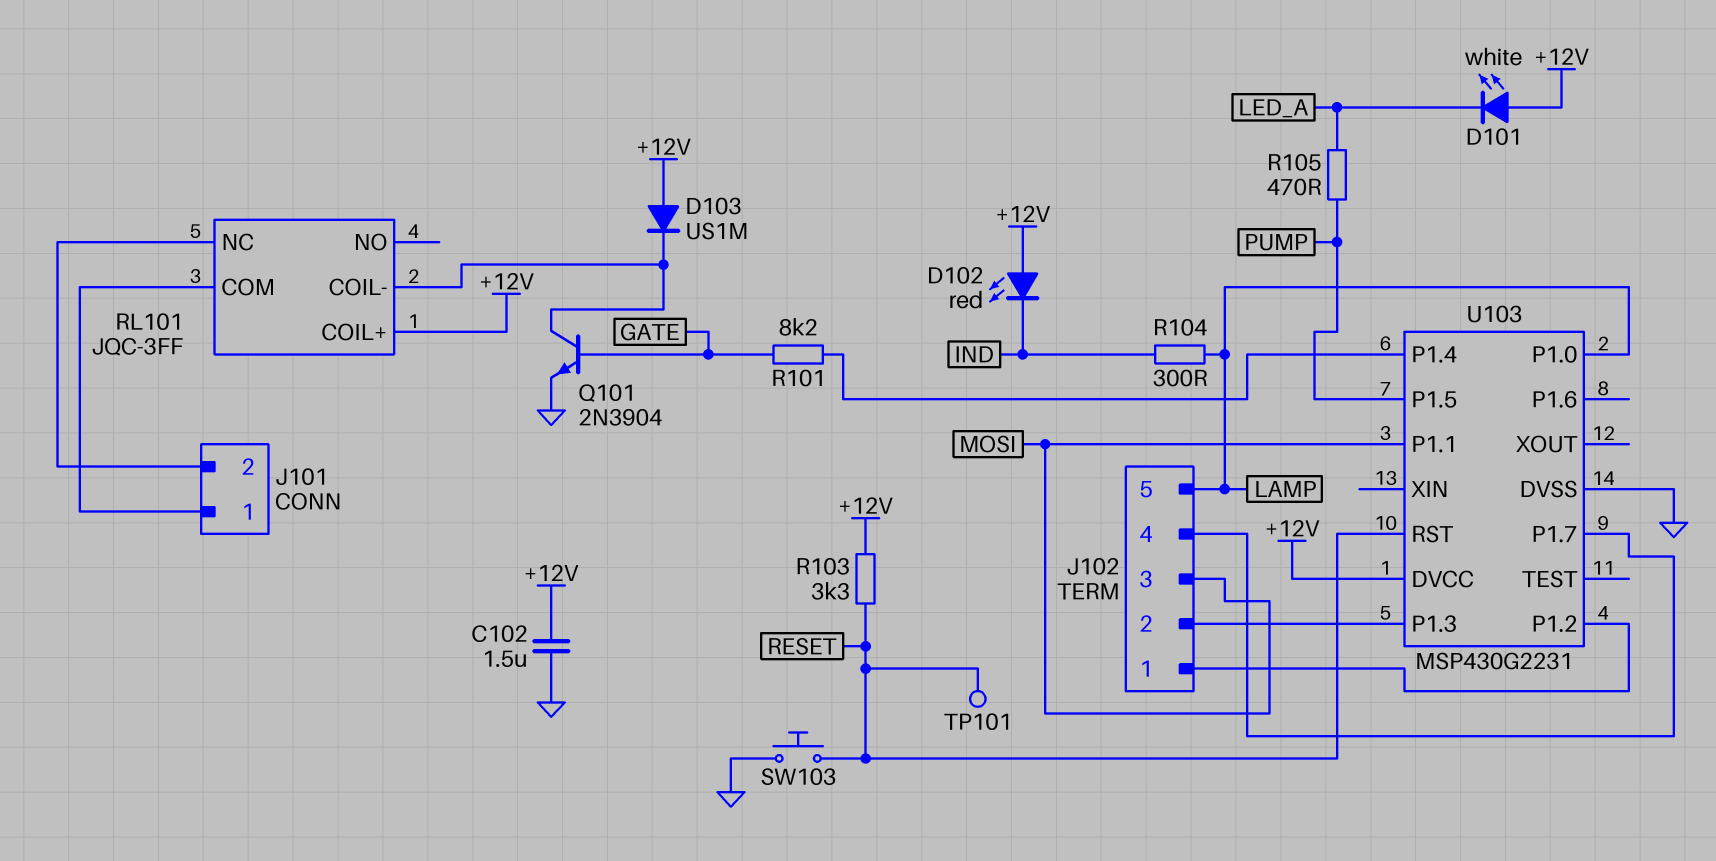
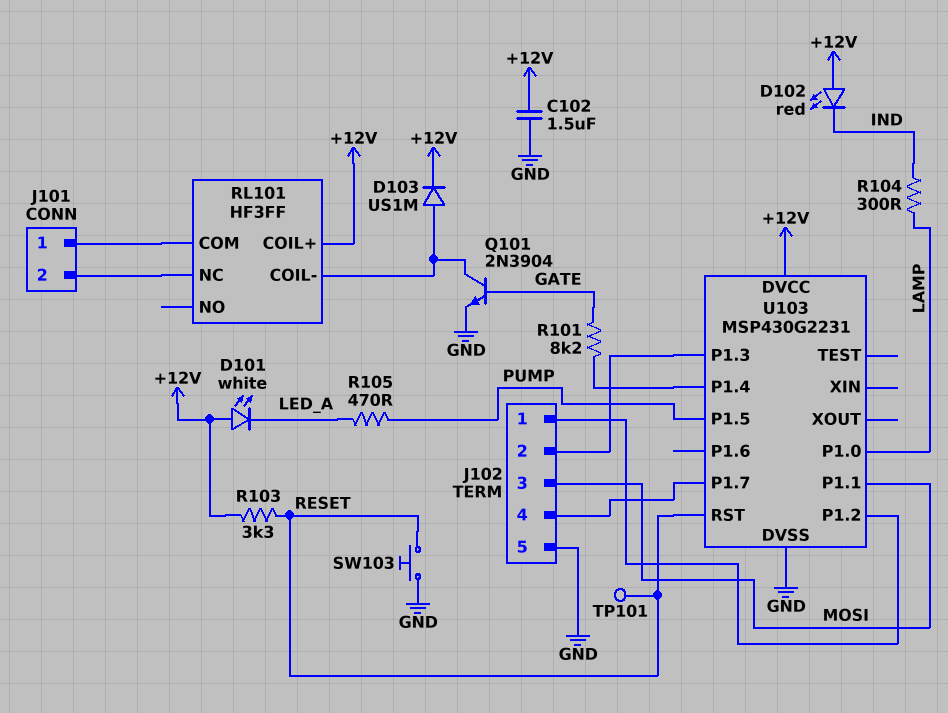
D103: diode US1M (A +12V, K RL101/COIL-) -> diode US1M (A RL101/COIL-, K +12V)
J102 pin 5: LAMP -> GND
RL101: JQC-3FF -> HF3FF

